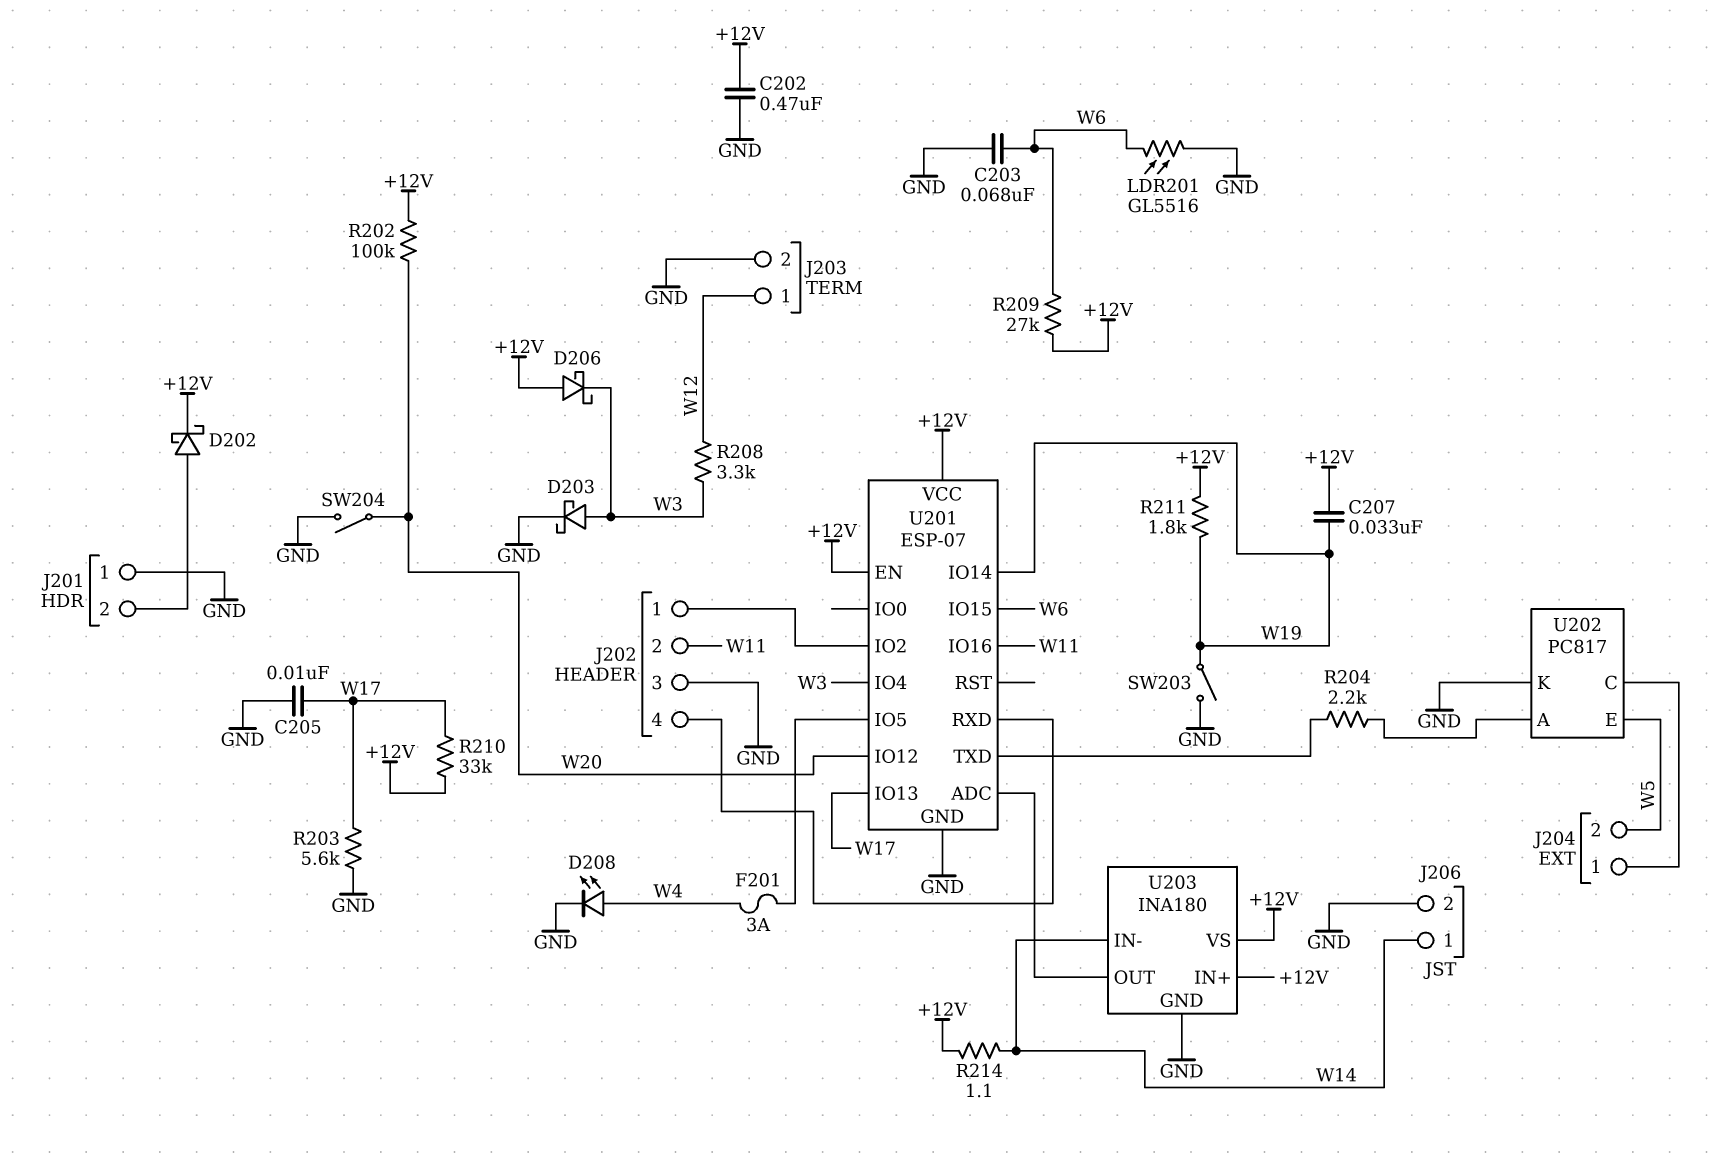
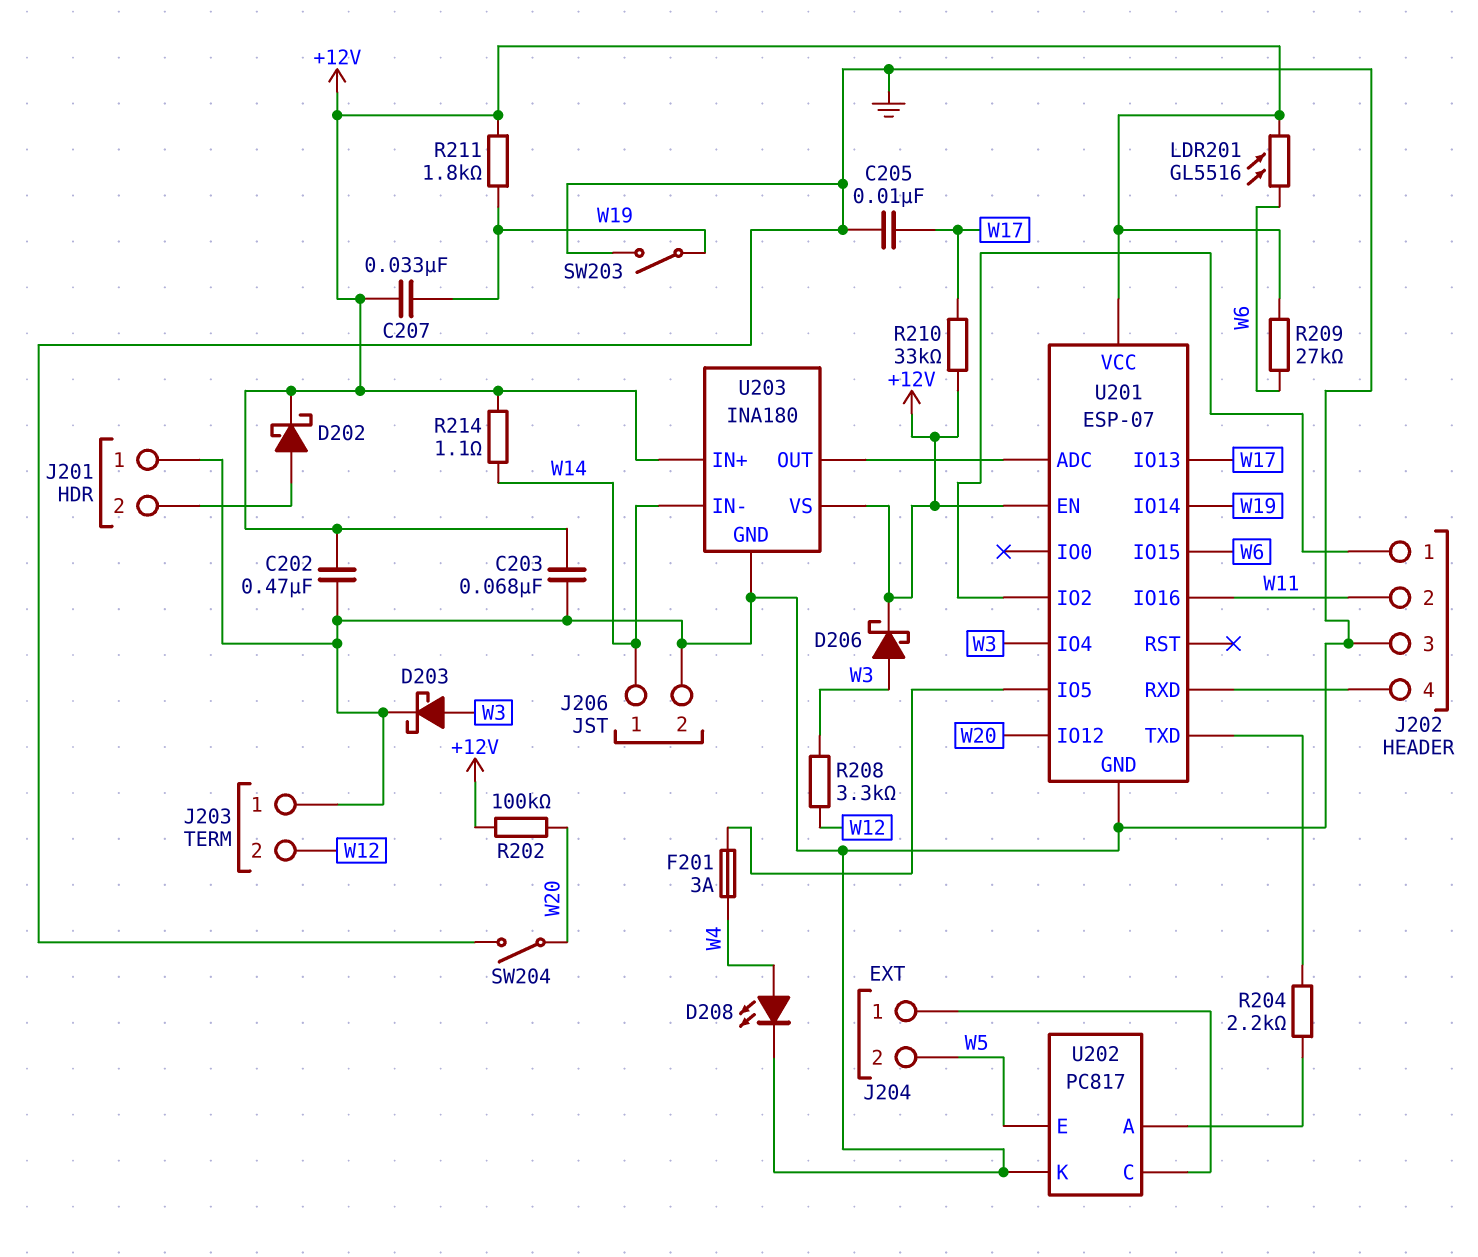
C203: 68nF (GND, W6) -> 68nF (+12V, GND)
D206: schottky (A +12V, K W3) -> schottky (A W3, K +12V)
J203 pin 1: W12 -> GND
J203 pin 2: GND -> W12
LDR201: GL5516 (GND, W6) -> GL5516 (+12V, W6)
R203: 5.6k (GND, W17) -> none

